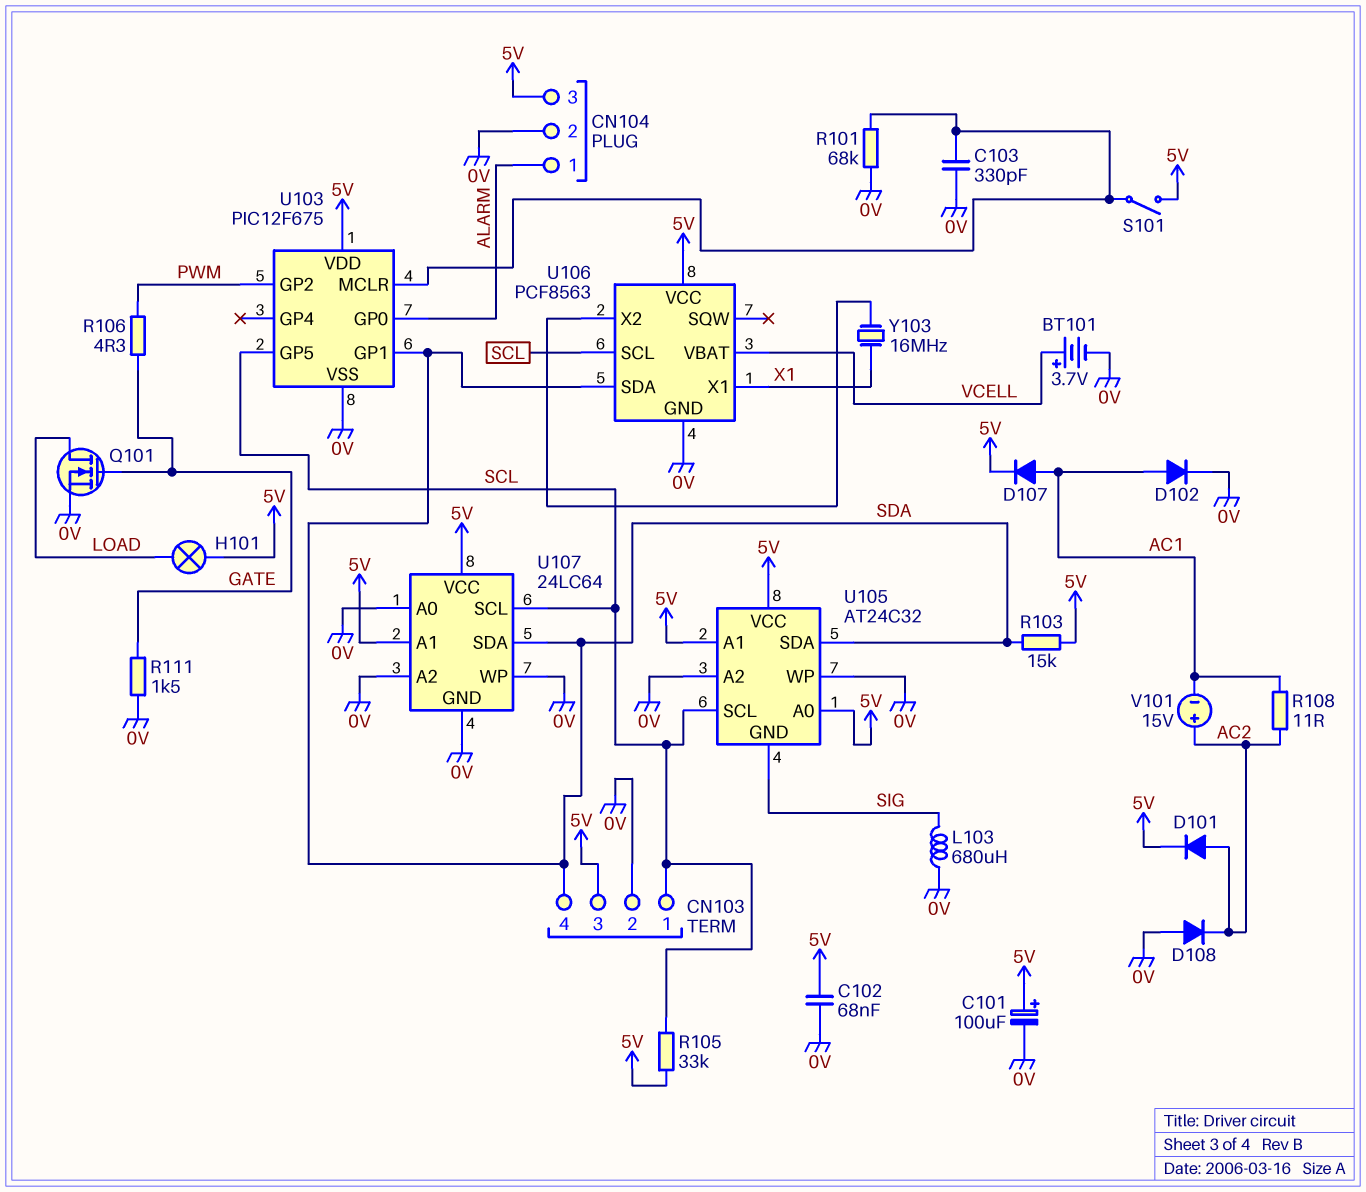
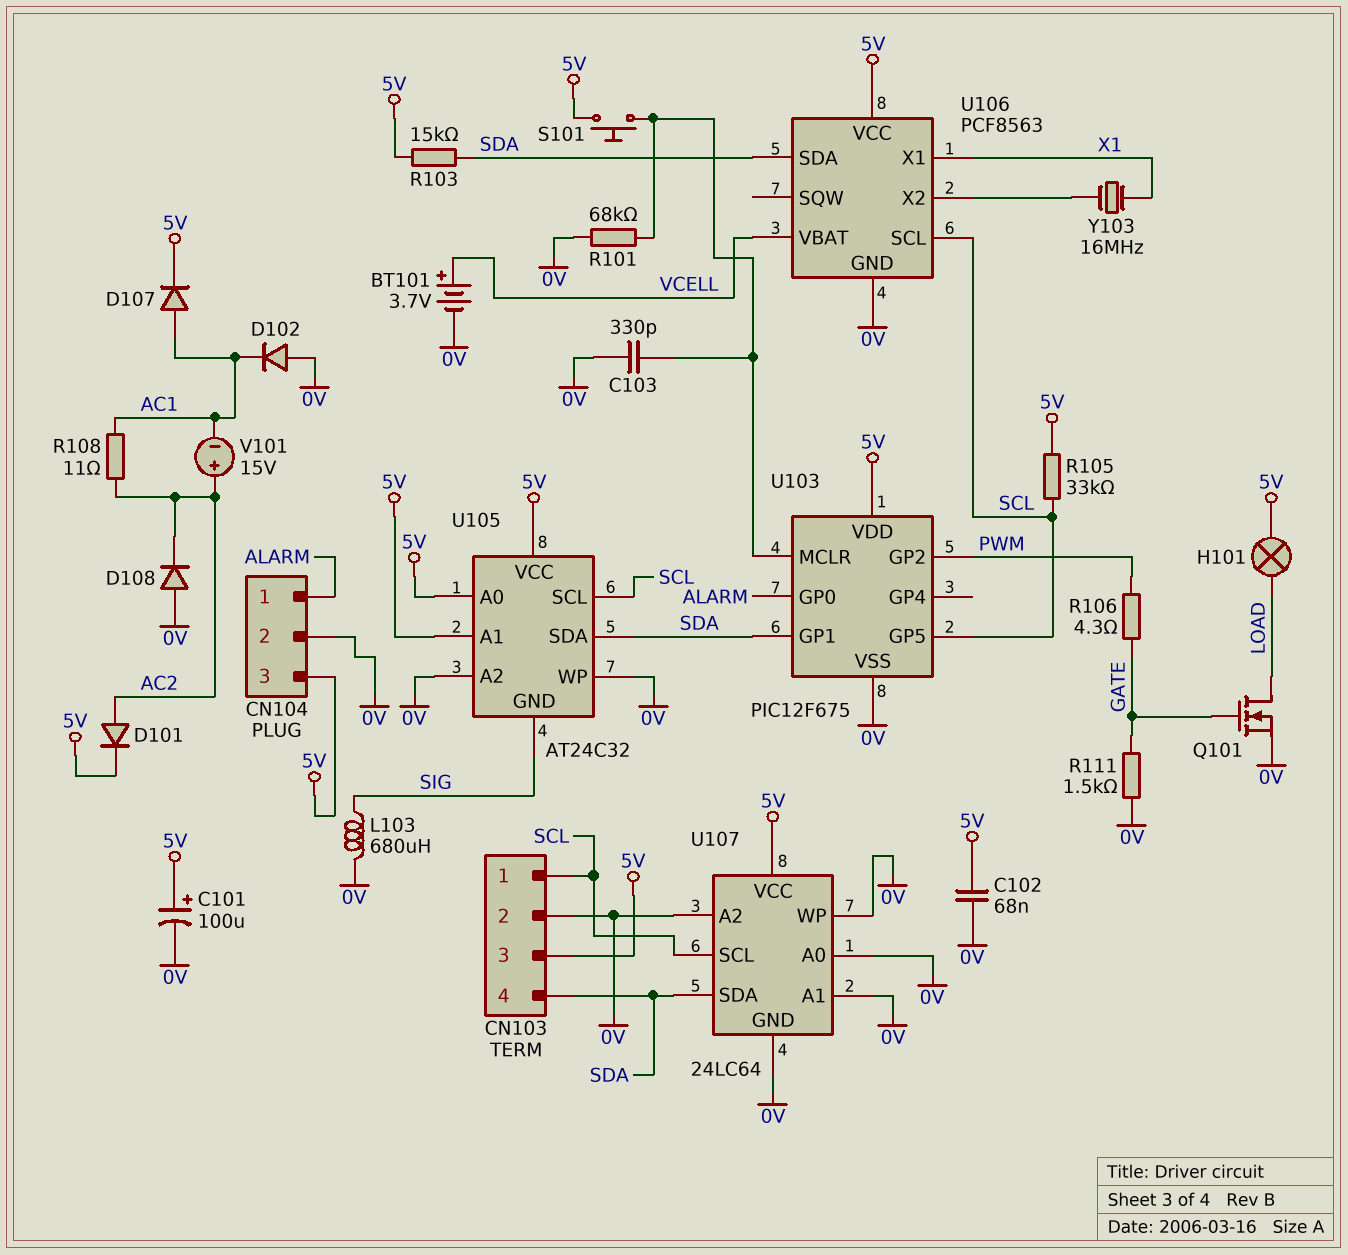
D102: diode (A AC1, K 0V) -> diode (A 0V, K AC1)
S101: switch (5V, U103/MCLR) -> button (5V, U103/MCLR)
U107 pin A1: 5V -> 0V

